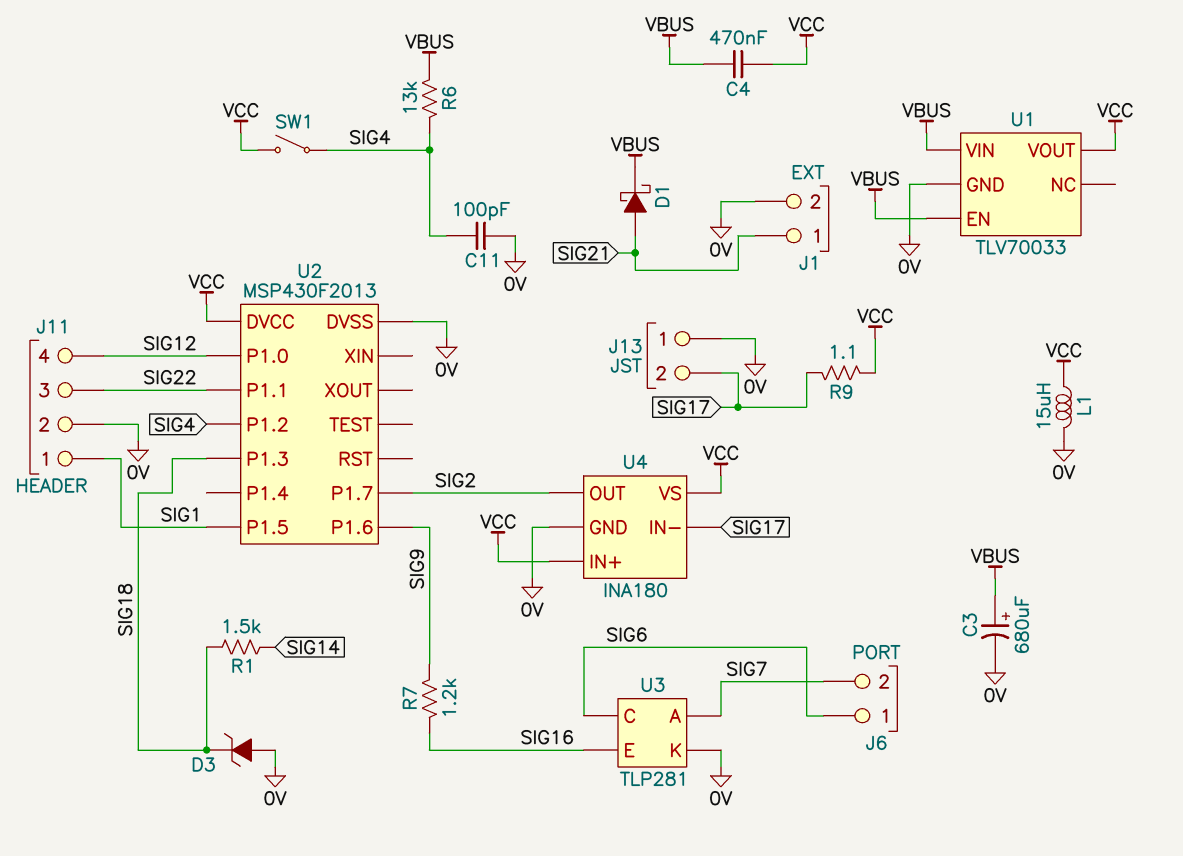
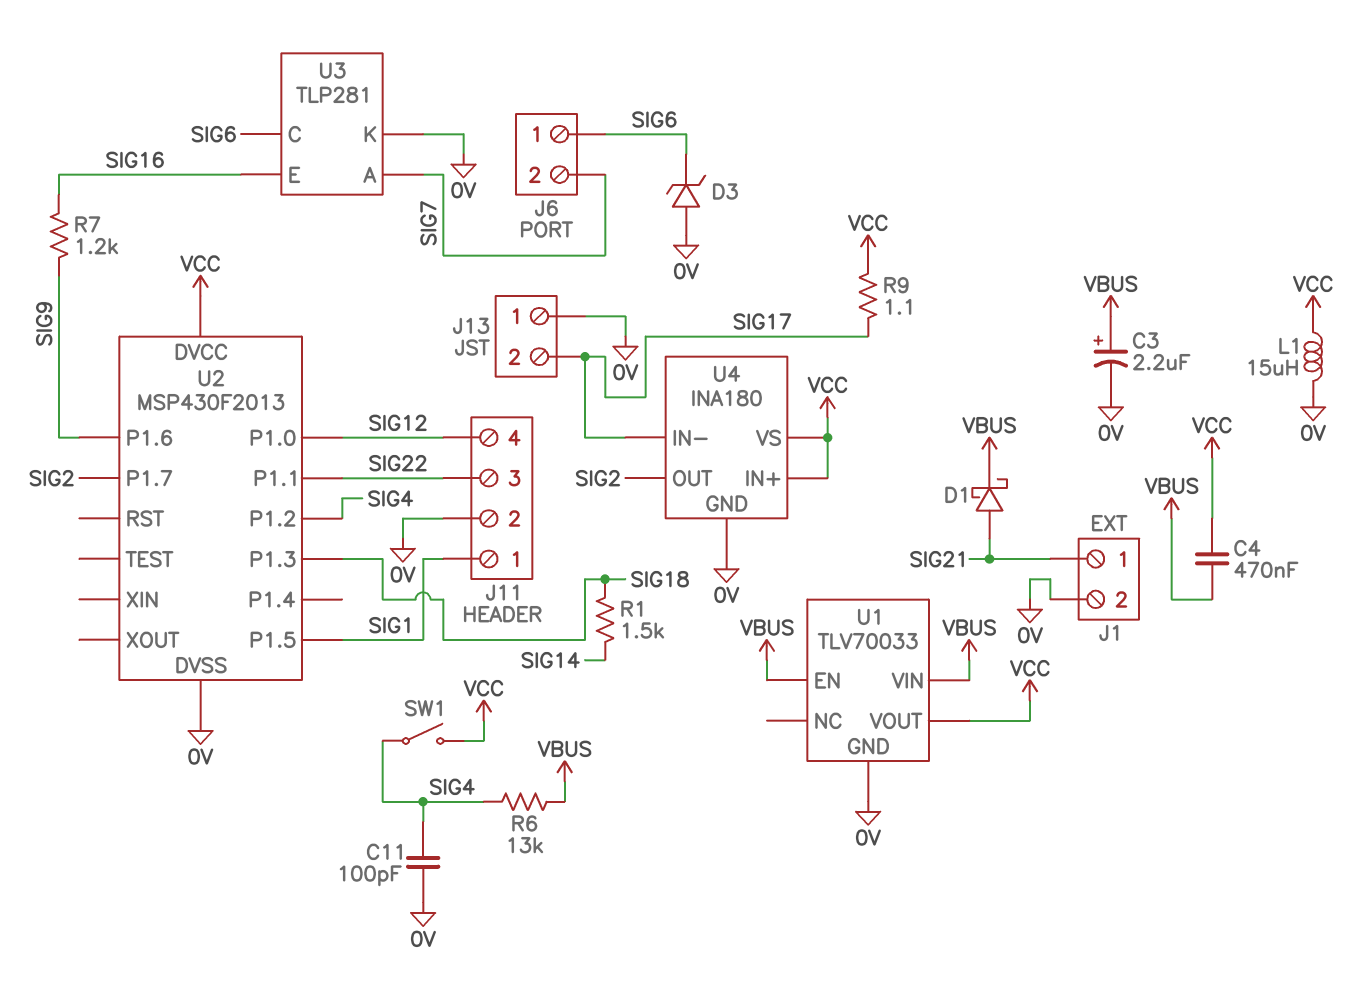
C3: 680uF (plus VBUS, minus 0V) -> 2.2uF (plus VBUS, minus 0V)
D3: zener (A 0V, K SIG18) -> zener (A 0V, K SIG6)

